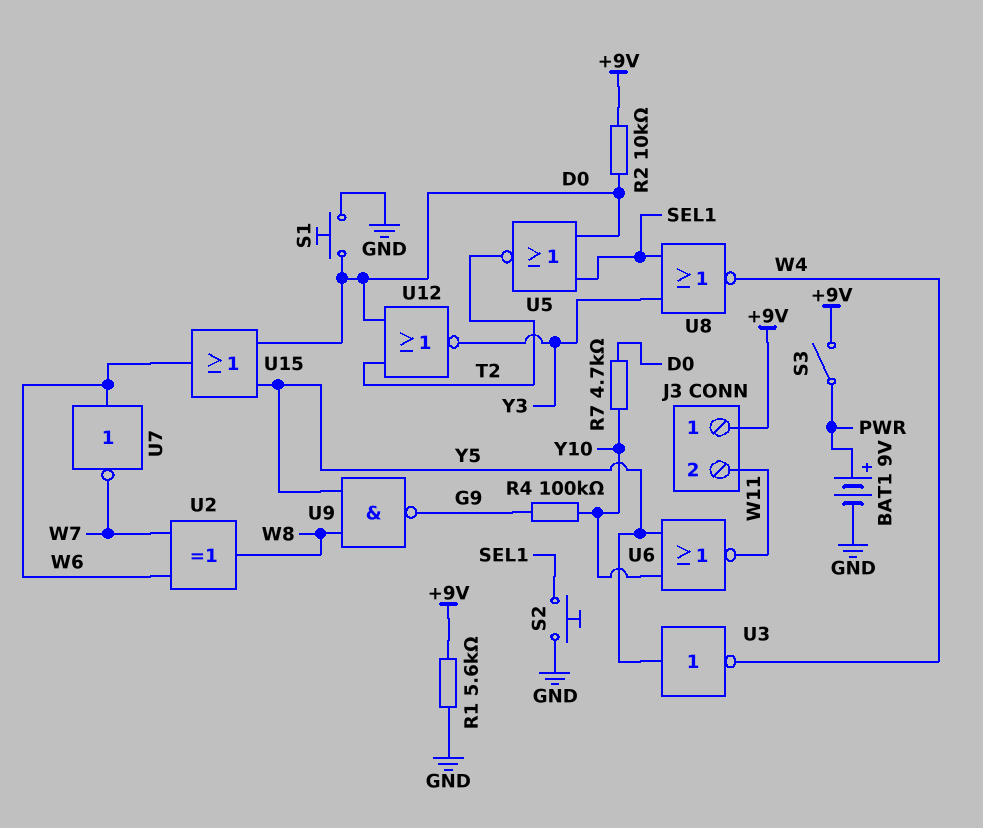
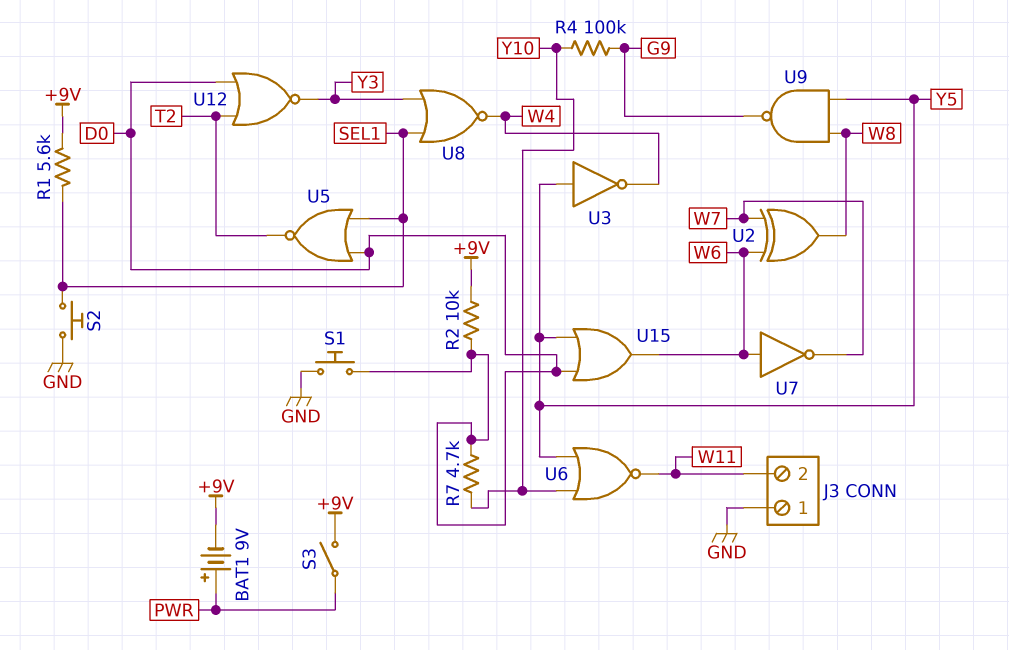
BAT1: 9V (plus PWR, minus GND) -> 9V (plus PWR, minus +9V)
J3 pin 1: +9V -> GND
R1: 5.6k (+9V, GND) -> 5.6k (+9V, SEL1)

